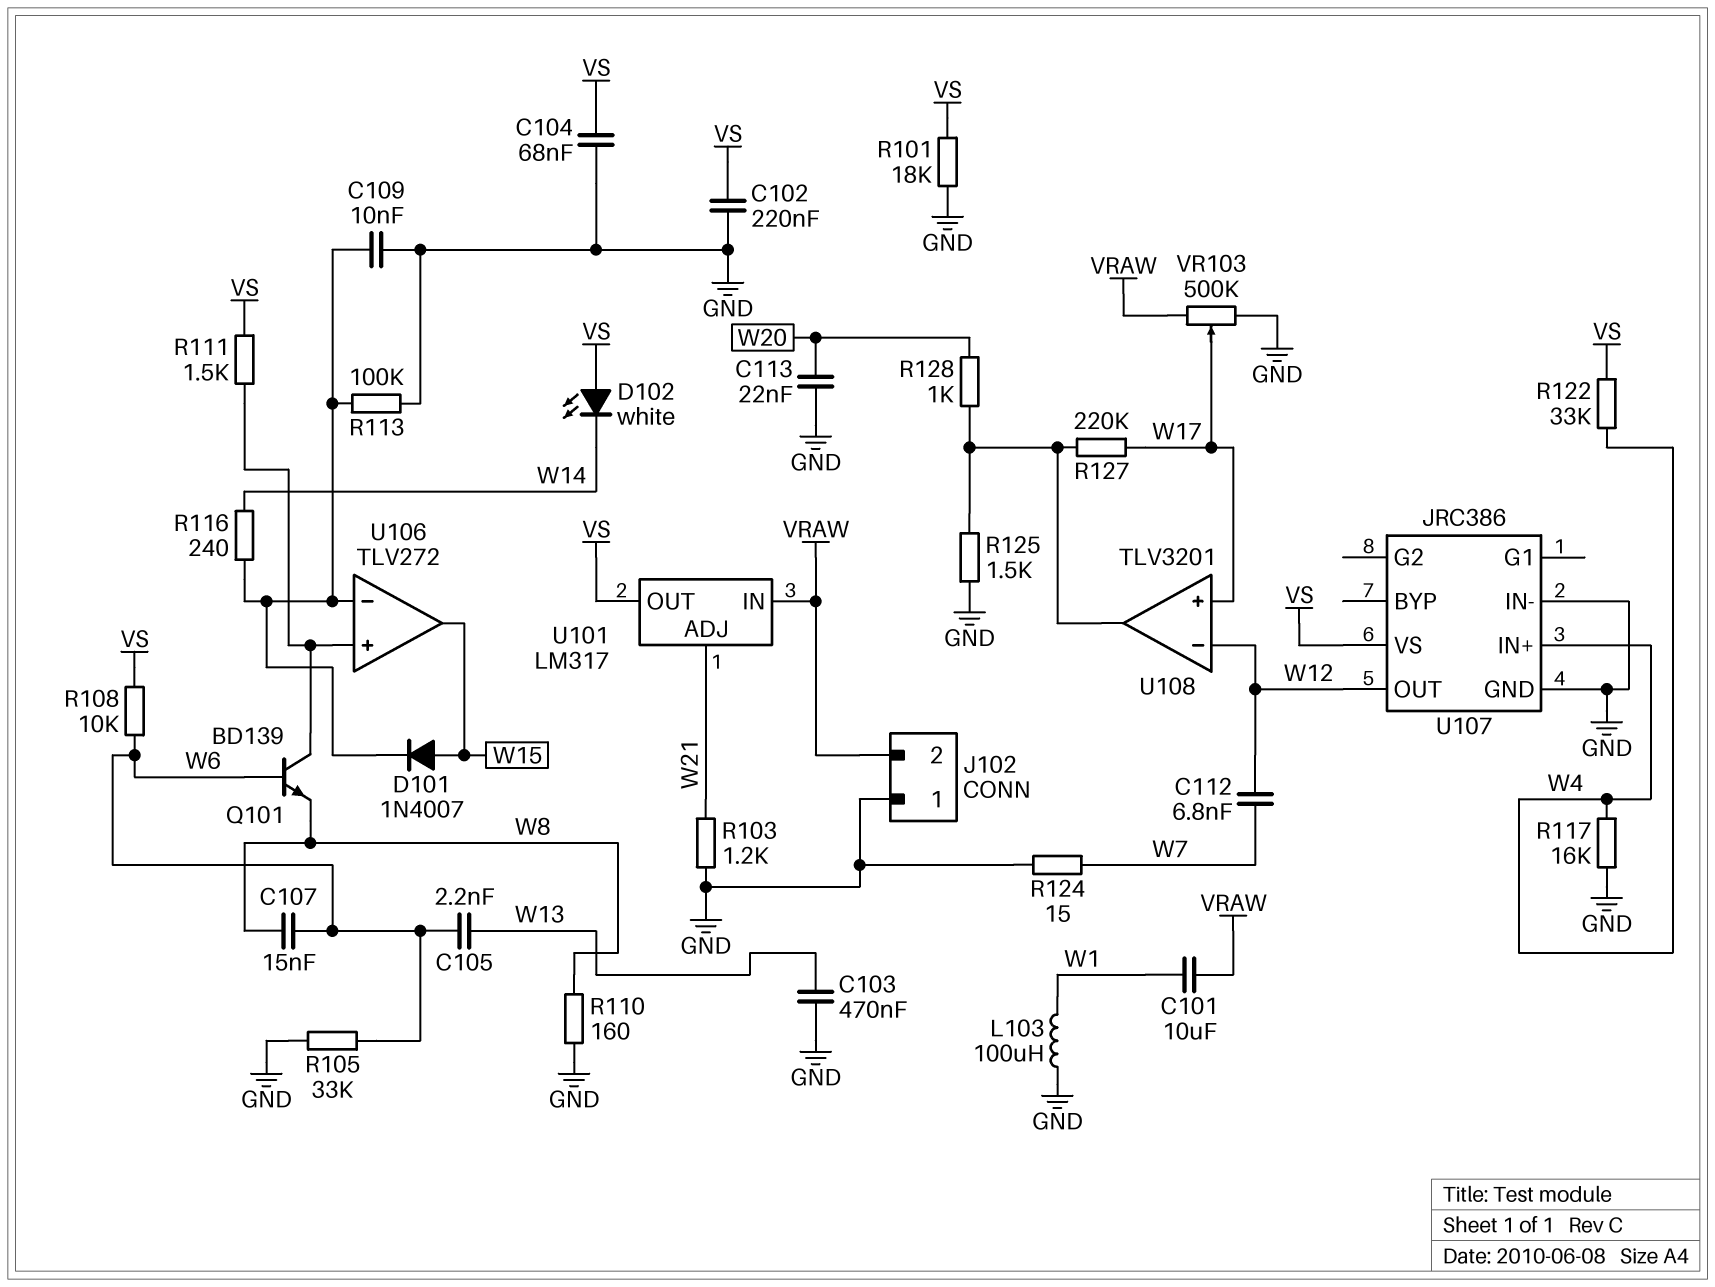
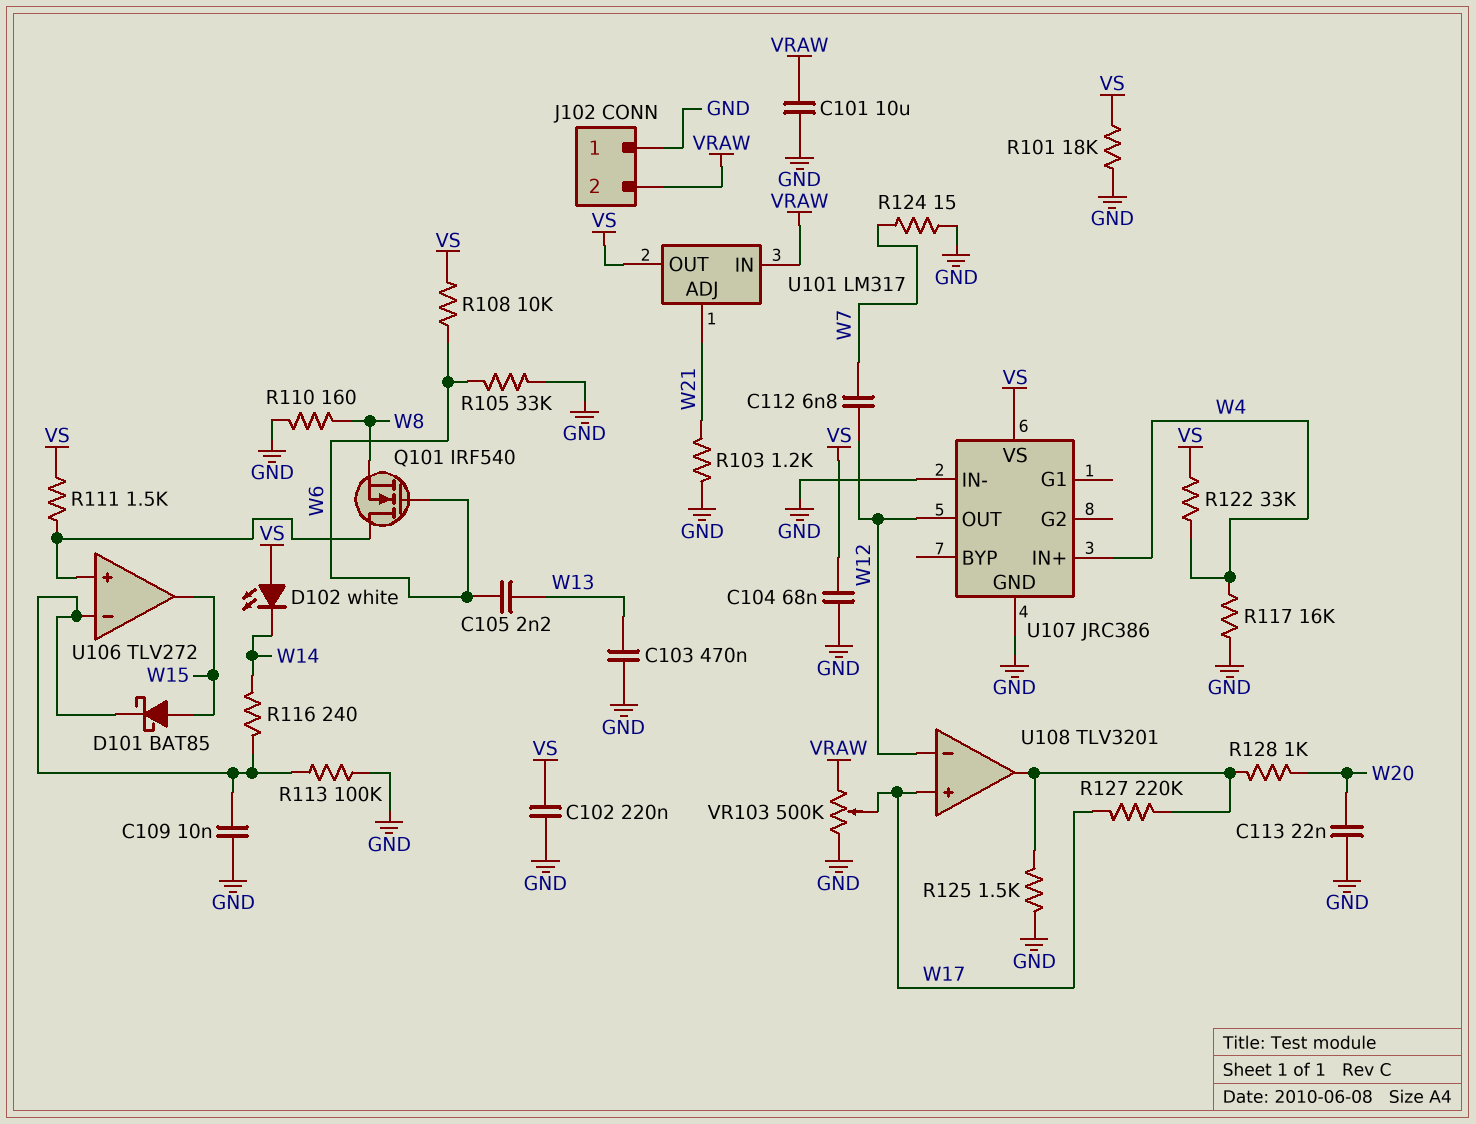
C101: 10uF (VRAW, W1) -> 10uF (GND, VRAW)
C107: 15nF (W6, W8) -> none
D101: diode 1N4007 (A W15, K U106/in-) -> schottky BAT85 (A W15, K U106/in-)
L103: 100uH (GND, W1) -> none
Q101: NPN BD139 (B W6, C U106/in+, E W8) -> NMOS IRF540 (G W6, D U106/in+, S W8)

